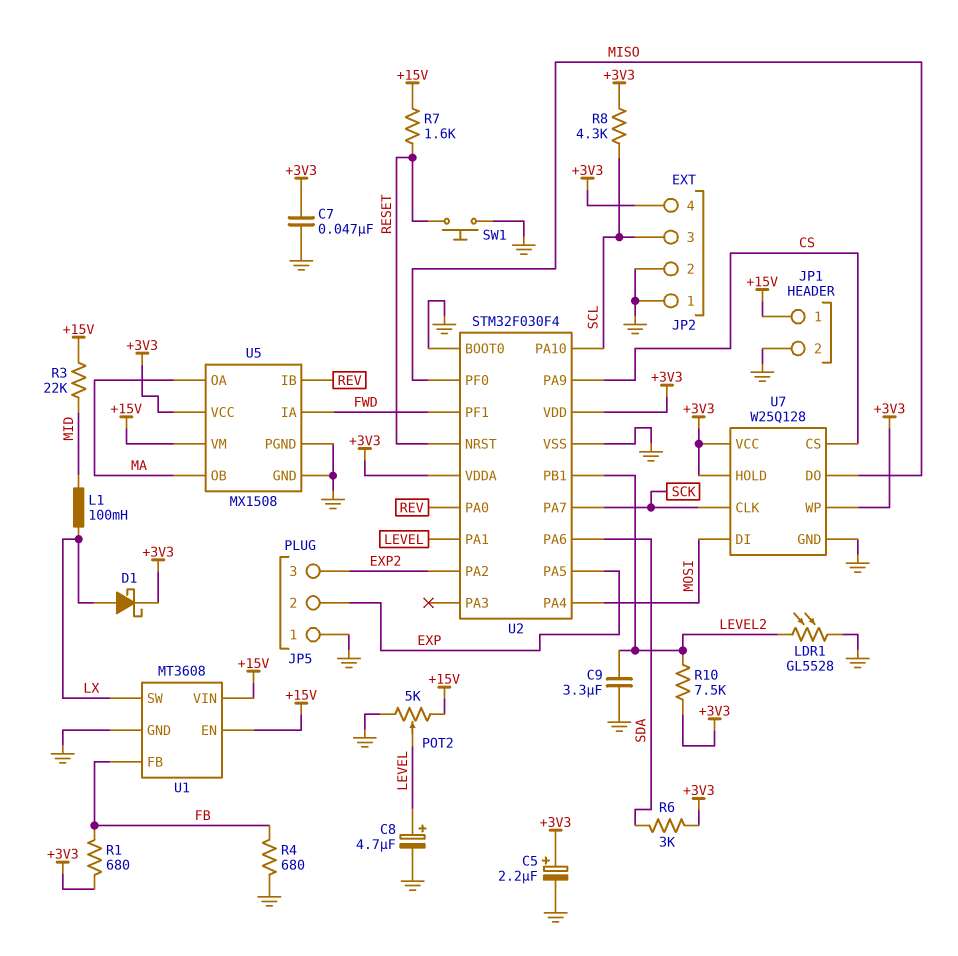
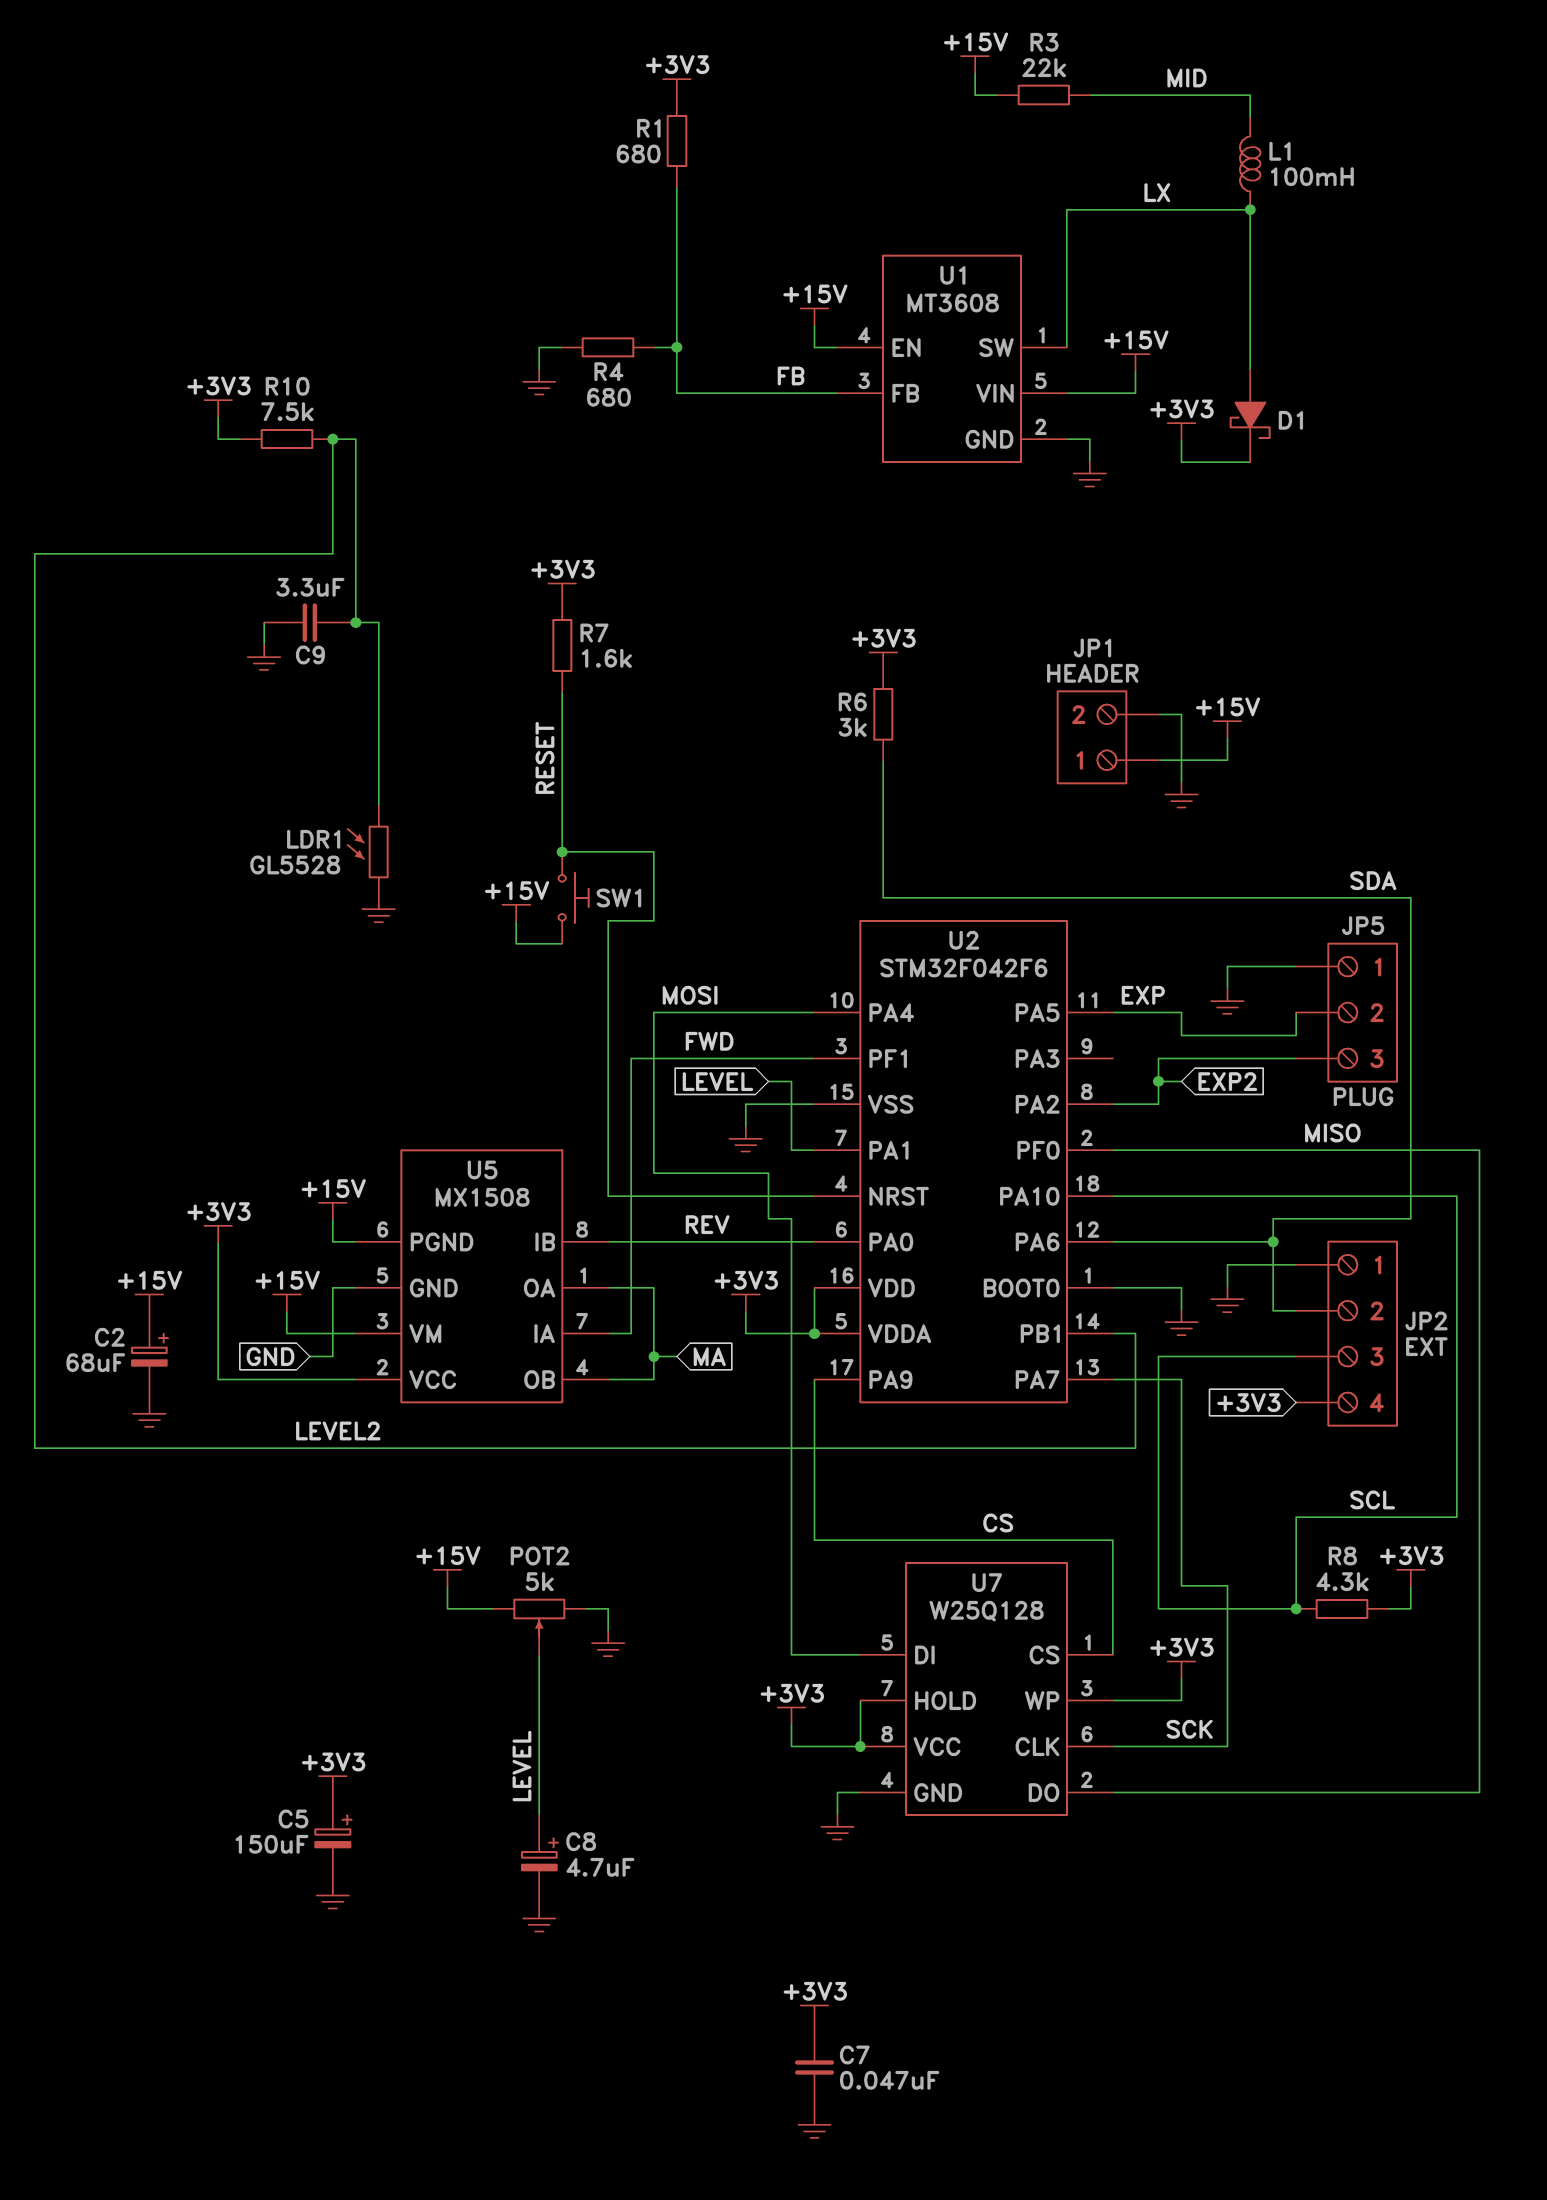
C2: none -> 68uF (plus +15V, minus GND)
C5: 2.2uF (plus +3V3, minus GND) -> 150uF (plus +3V3, minus GND)
JP2 pin 2: GND -> SDA
R7: 1.6k (+15V, RESET) -> 1.6k (+3V3, RESET)
SW1: button (GND, RESET) -> button (+15V, RESET)
U2: STM32F030F4 -> STM32F042F6
U5 pin PGND: GND -> +15V

